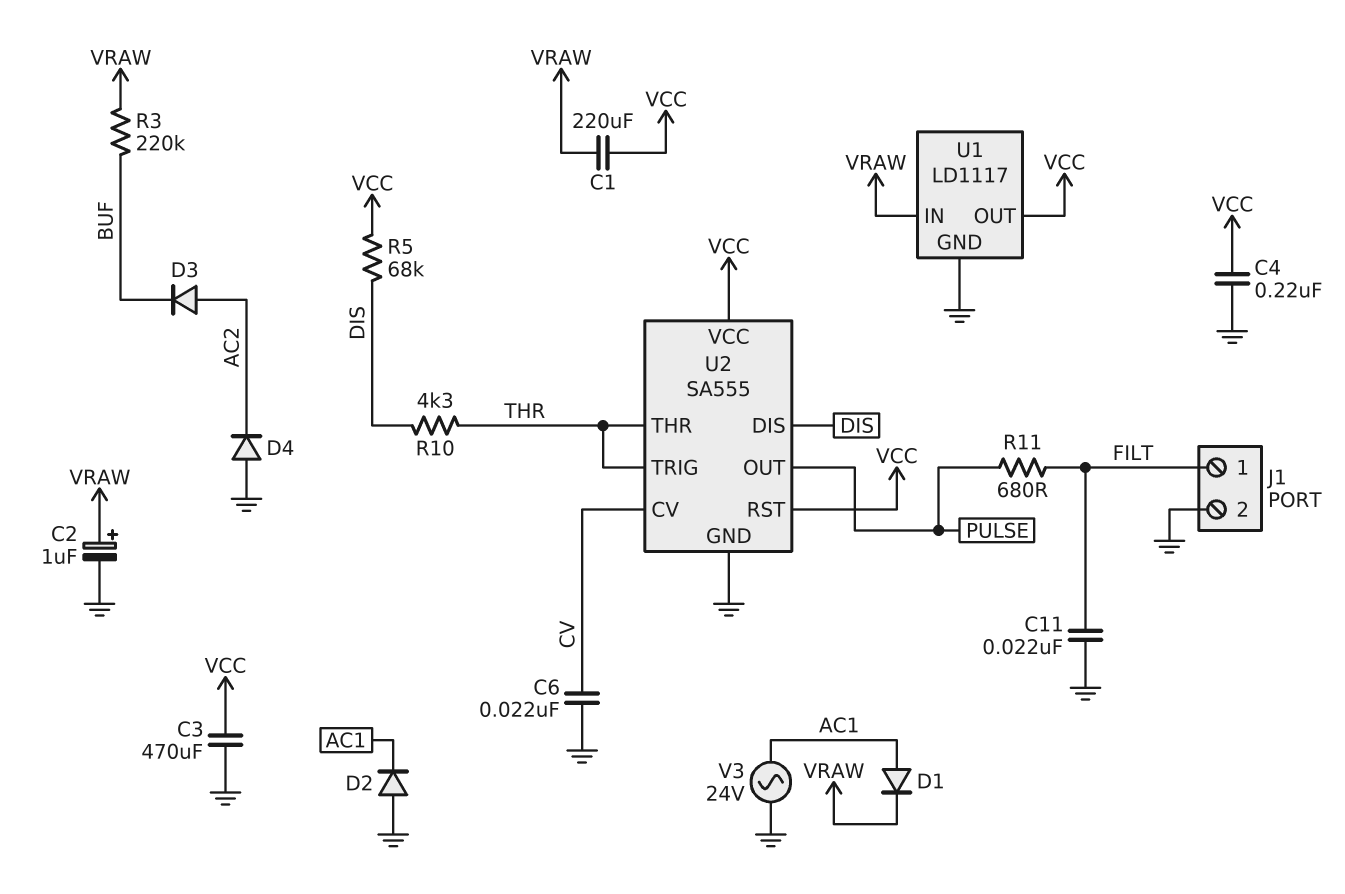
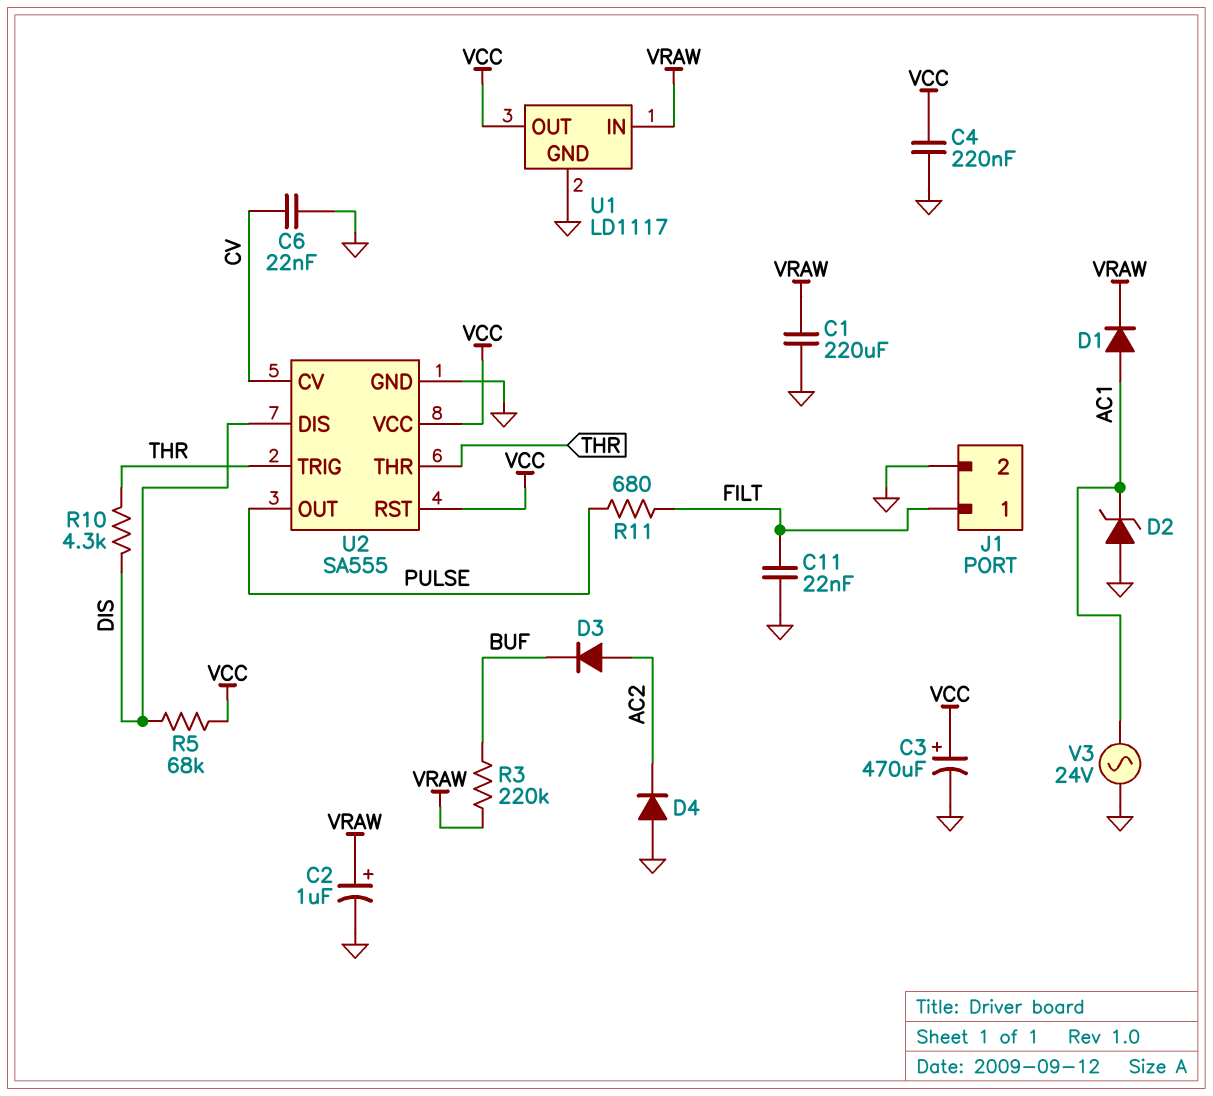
C1: 220uF (VCC, VRAW) -> 220uF (GND, VRAW)
C3: 470uF (GND, VCC) -> 470uF (plus VCC, minus GND)
D2: diode (A GND, K AC1) -> zener (A GND, K AC1)

